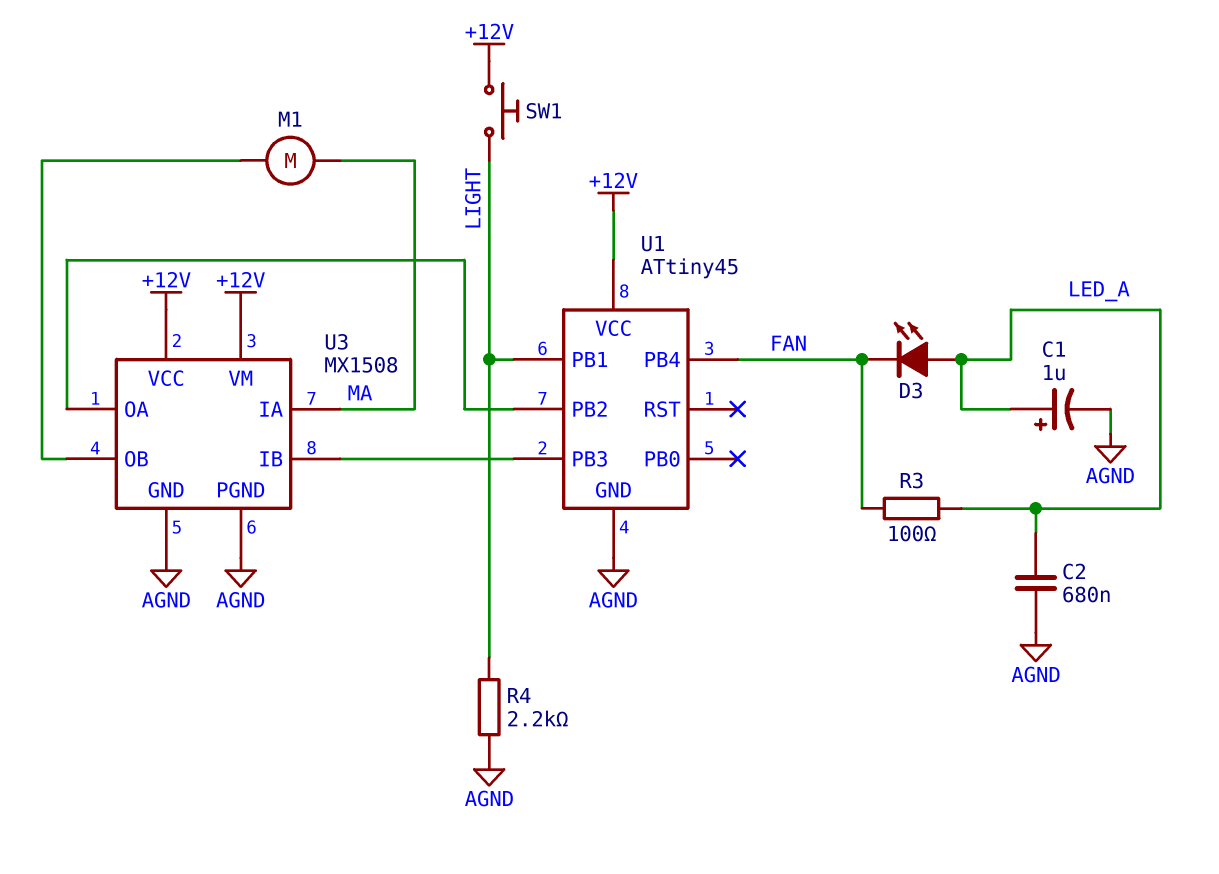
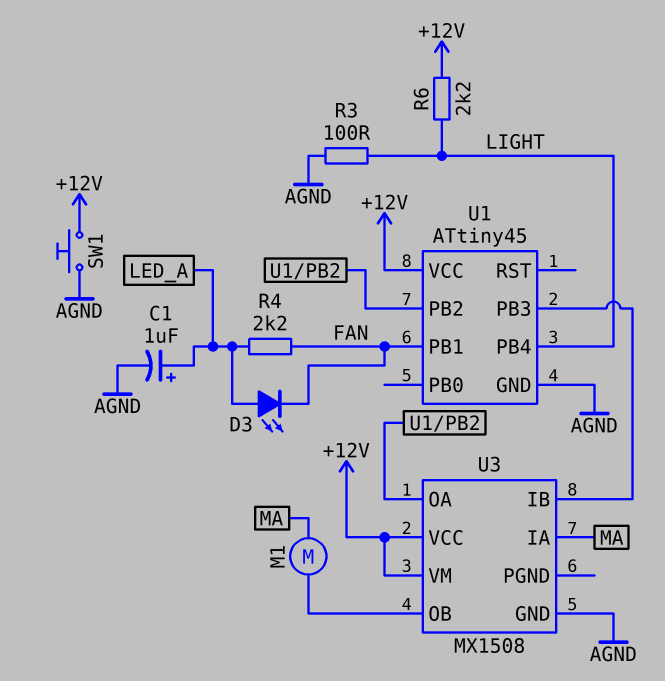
C2: 680nF (AGND, LED_A) -> none
R3: 100 (FAN, LED_A) -> 100 (AGND, LIGHT)
R4: 2.2k (AGND, LIGHT) -> 2.2k (FAN, LED_A)
R6: none -> 2.2k (+12V, LIGHT)
SW1: button (+12V, LIGHT) -> button (+12V, AGND)
U1 pin PB1: LIGHT -> FAN
U1 pin PB4: FAN -> LIGHT
U3 pin PGND: AGND -> none

